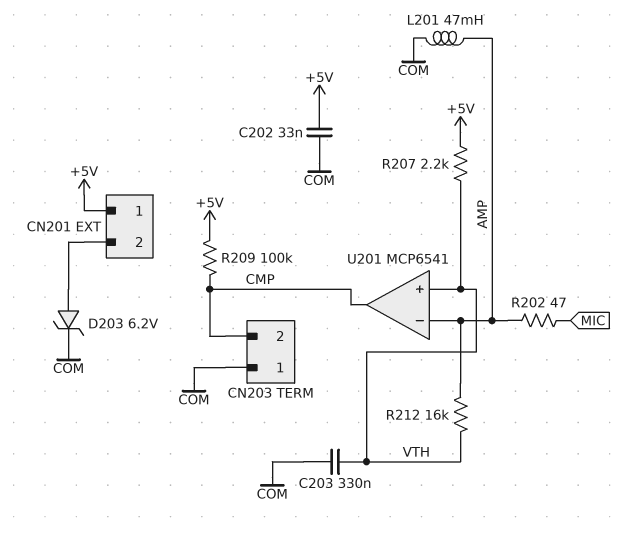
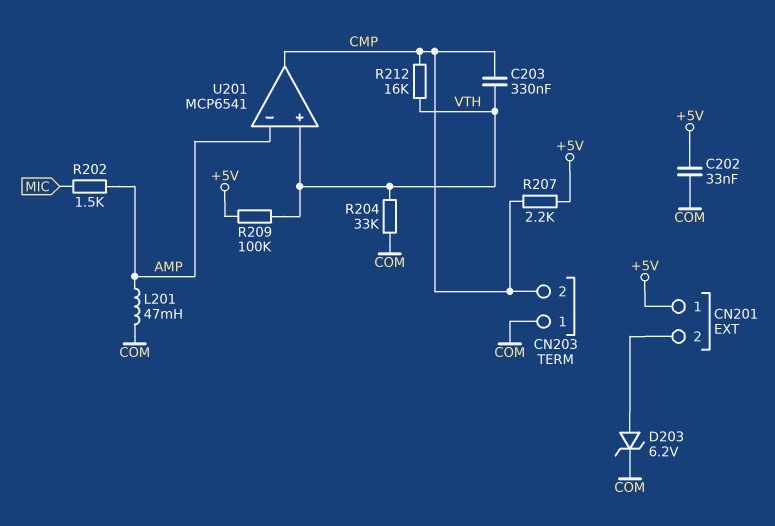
C203: 330nF (COM, VTH) -> 330nF (CMP, VTH)
R202: 47 (AMP, MIC) -> 1.5k (AMP, MIC)
R204: none -> 33k (COM, VTH)
R207: 2.2k (+5V, VTH) -> 2.2k (+5V, CMP)
R209: 100k (+5V, CMP) -> 100k (+5V, VTH)
R212: 16k (AMP, VTH) -> 16k (CMP, VTH)

